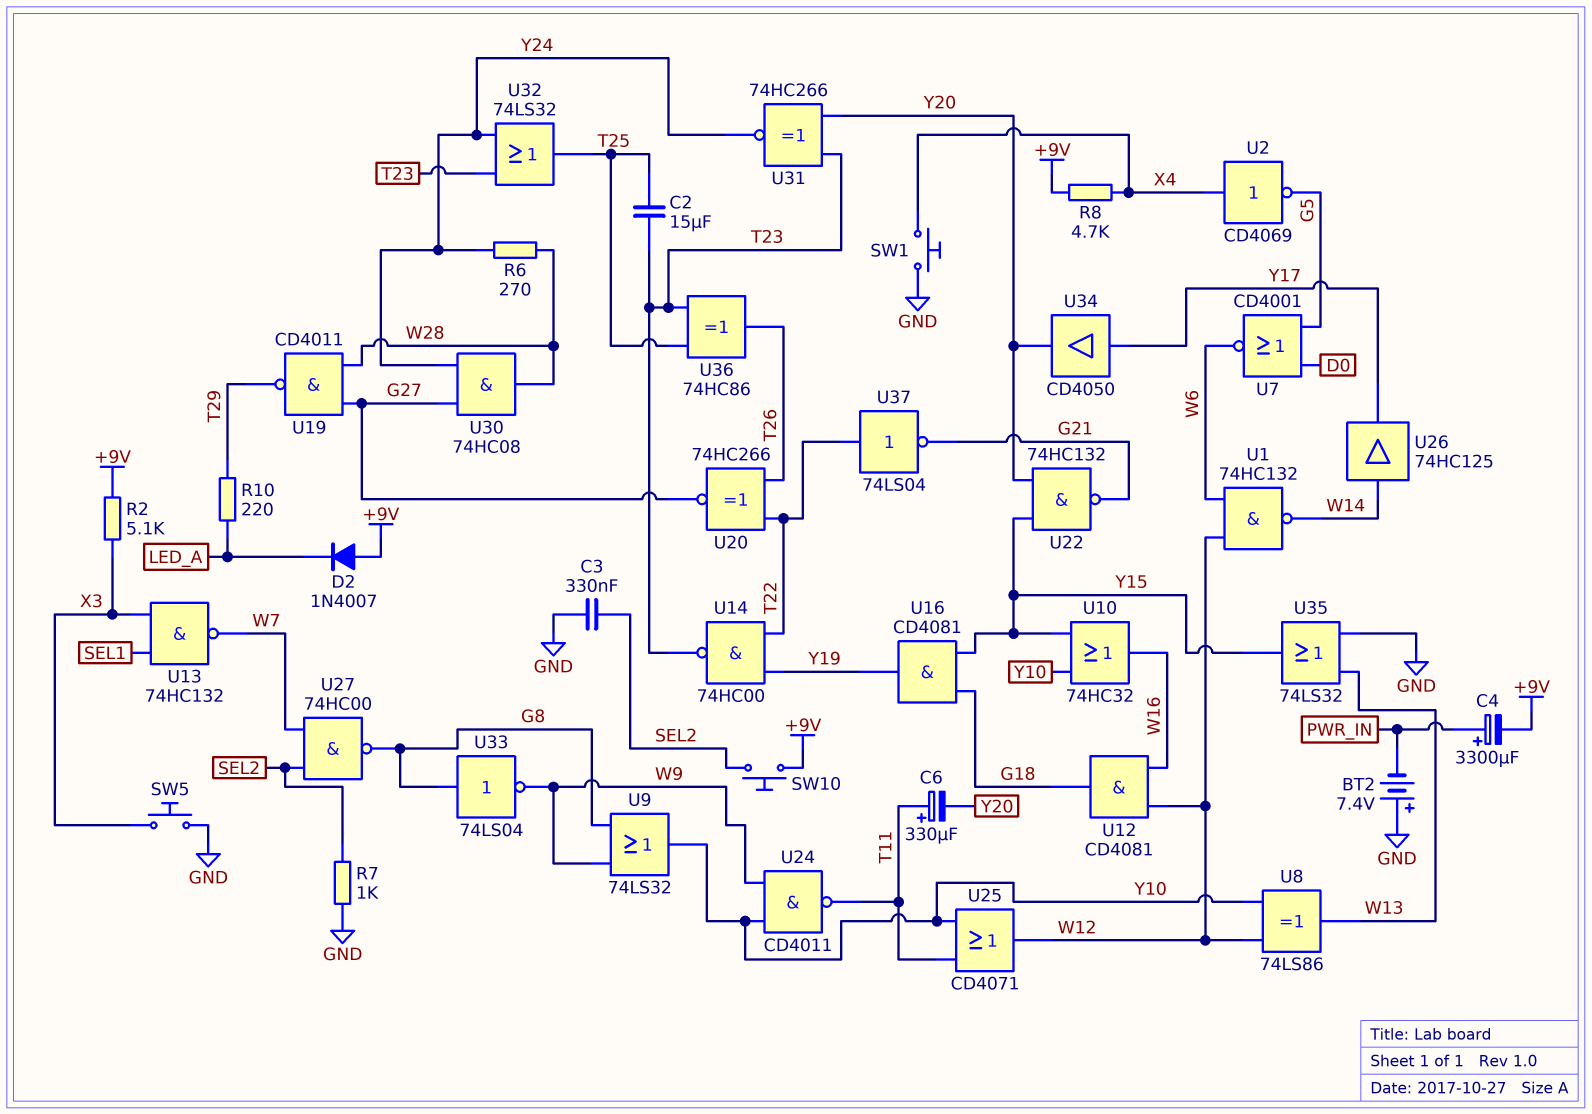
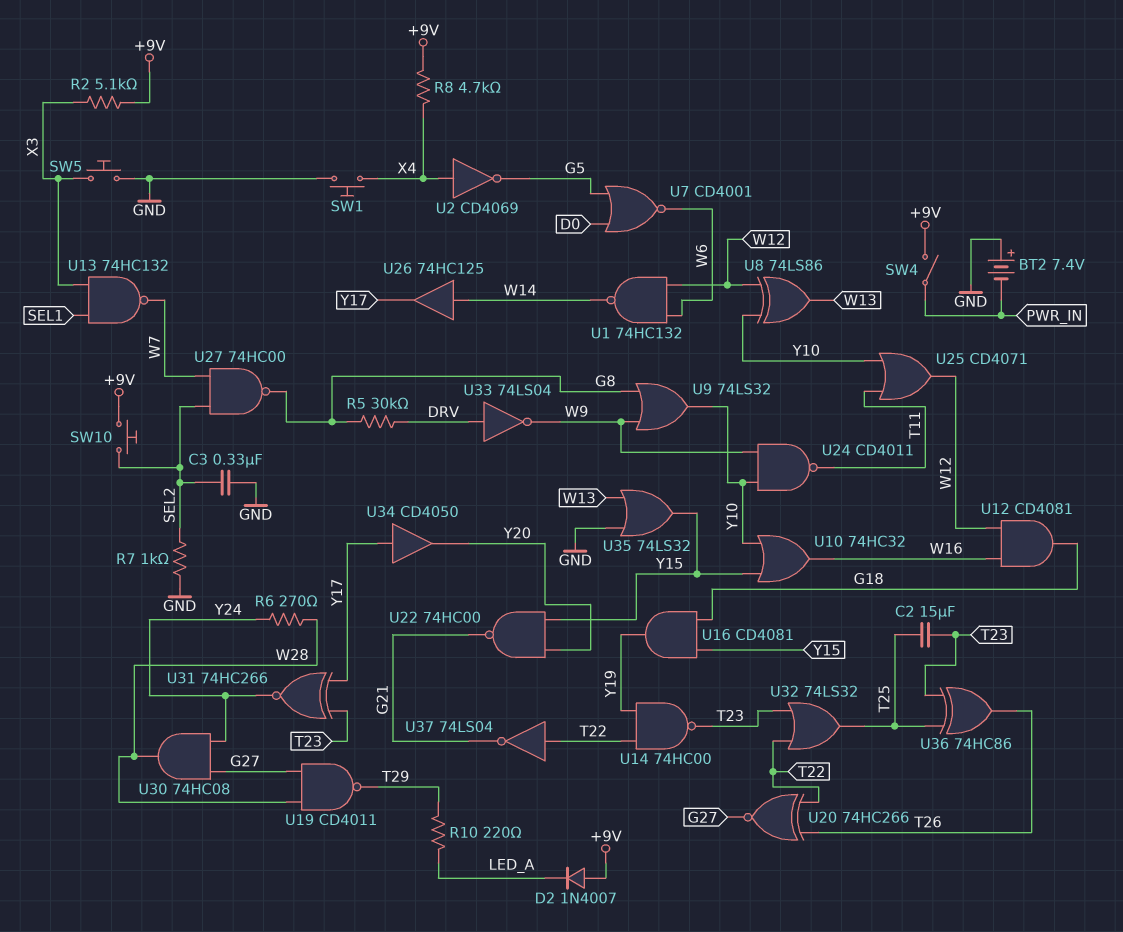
C4: 3300uF (plus PWR_IN, minus +9V) -> none
C6: 330uF (plus T11, minus Y20) -> none
R5: none -> 30k (DRV, G8)
SW4: none -> switch (+9V, PWR_IN)
U22: NAND 74HC132 (in Y15, in Y20, out G21) -> NAND 74HC00 (in Y15, in Y20, out G21)
U31: XNOR 74HC266 (in T23, in Y20, out Y24) -> XNOR 74HC266 (in T23, in Y17, out Y24)
U32: OR 74LS32 (in T23, in Y24, out T25) -> OR 74LS32 (in T22, in T23, out T25)
U33: NOT 74LS04 (in G8, out W9) -> NOT 74LS04 (in DRV, out W9)

